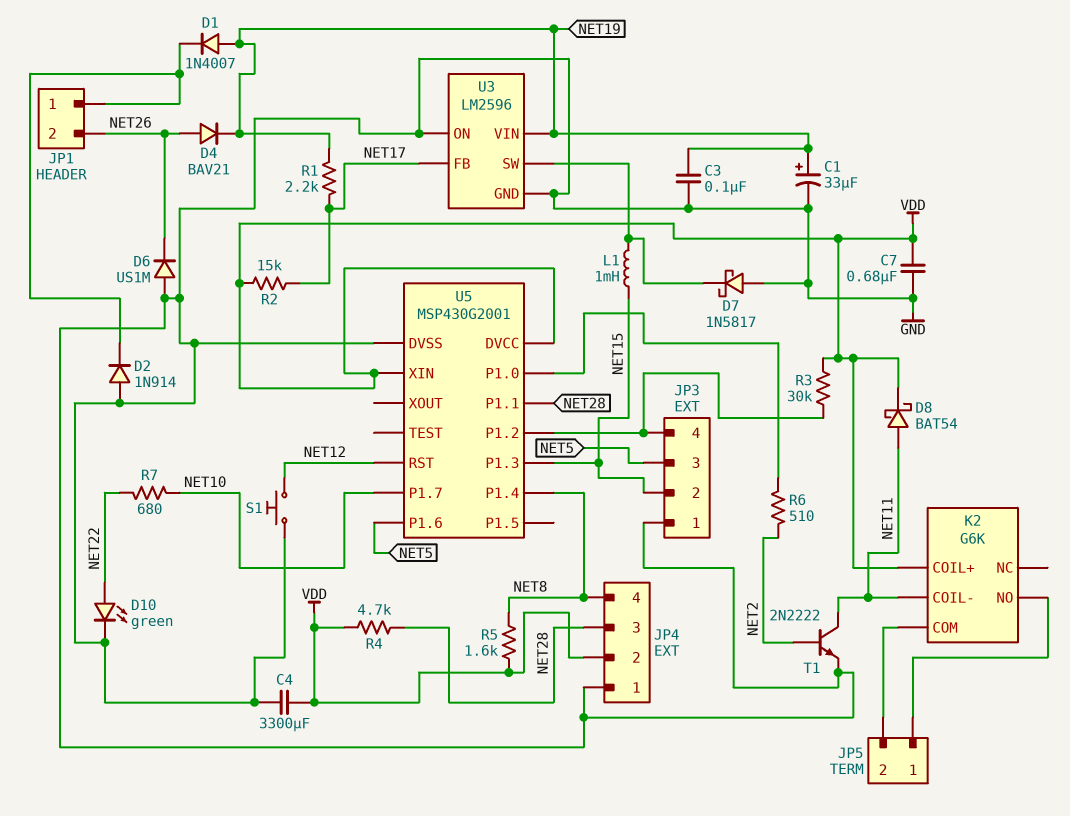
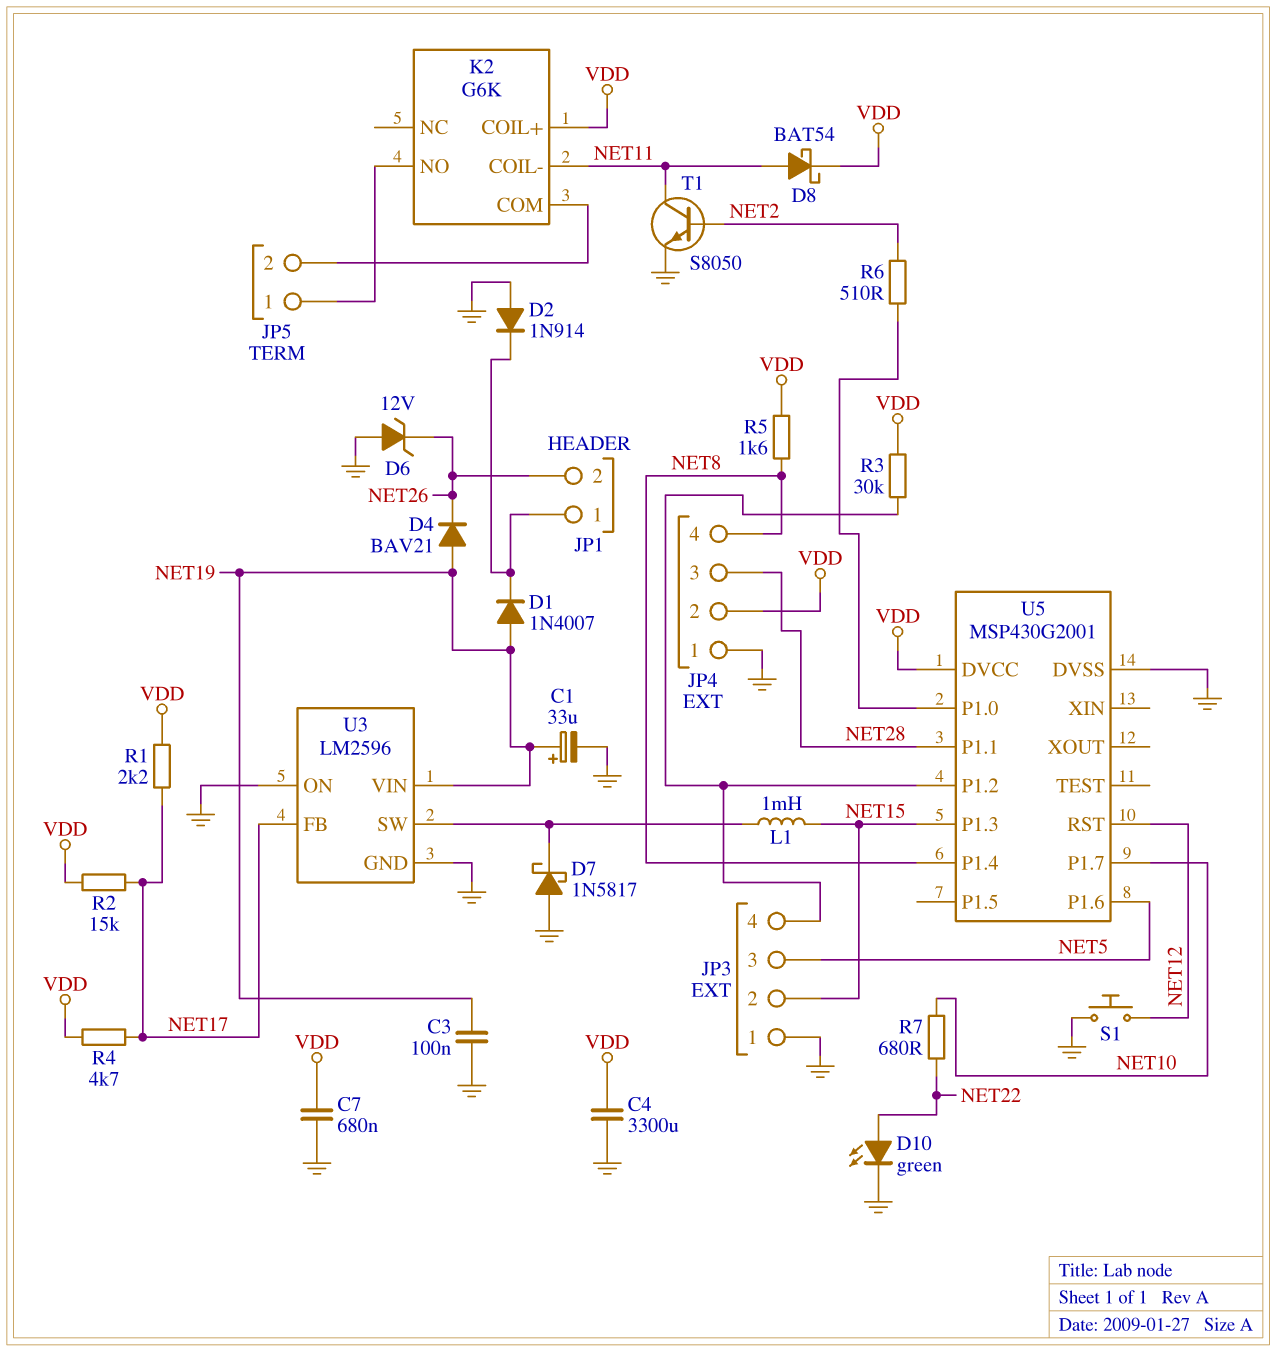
D4: diode BAV21 (A NET26, K NET19) -> diode BAV21 (A NET19, K NET26)
D6: diode US1M (A GND, K NET26) -> zener 12V (A GND, K NET26)
R1: 2.2k (NET17, NET19) -> 2.2k (NET17, VDD)
R4: 4.7k (NET28, VDD) -> 4.7k (NET17, VDD)
T1: NPN 2N2222 (B NET2, C NET11, E GND) -> NPN S8050 (B NET2, C NET11, E GND)
U5 pin XIN: VDD -> none

